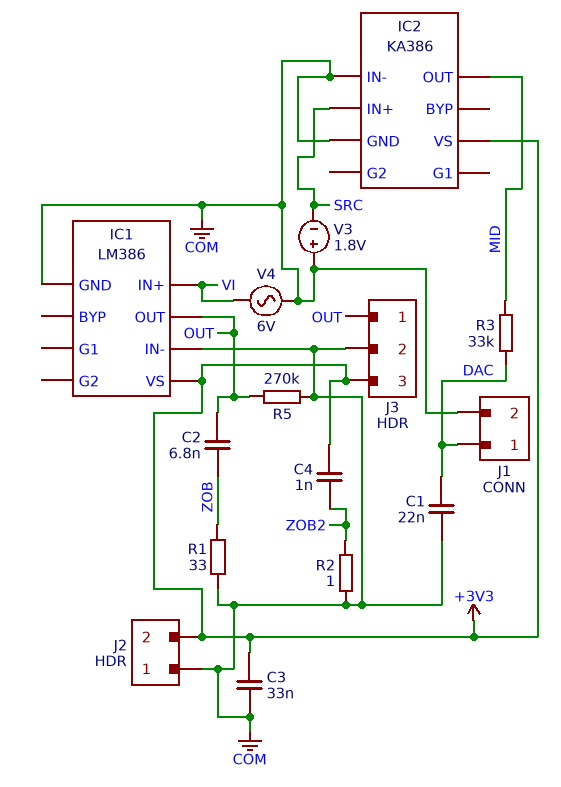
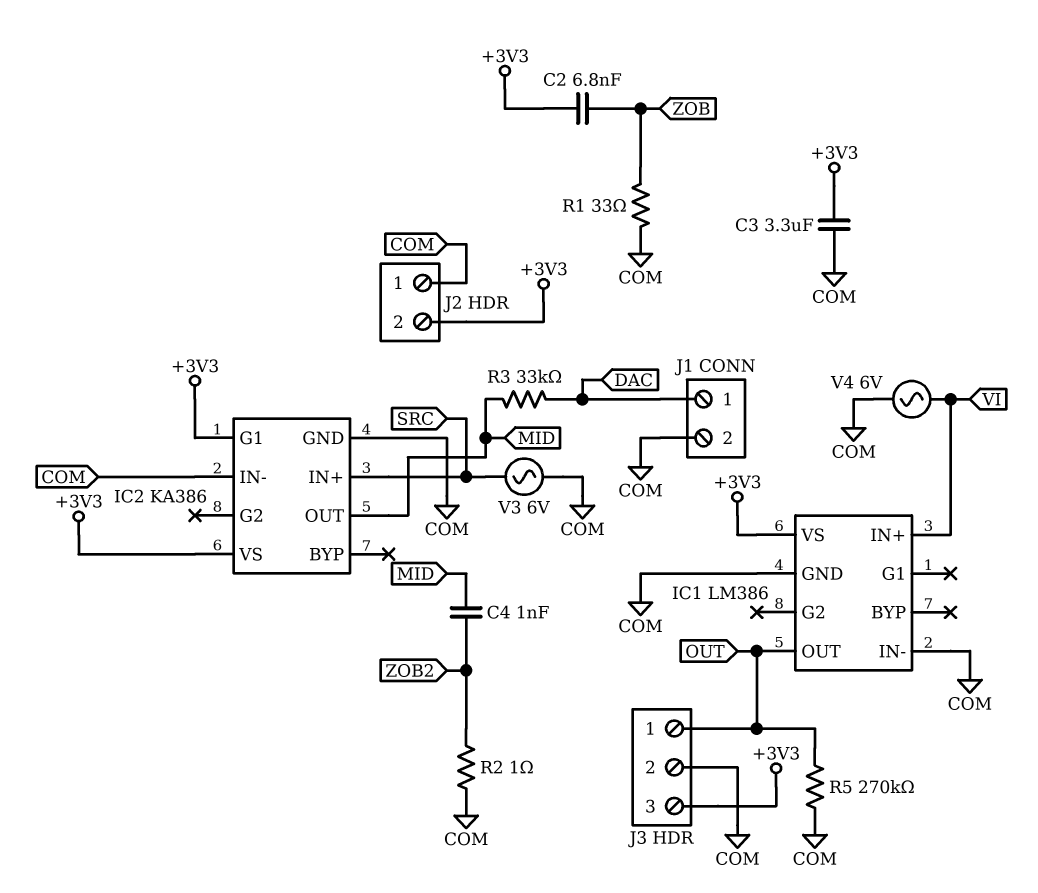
C1: 22nF (COM, DAC) -> none
C2: 6.8nF (OUT, ZOB) -> 6.8nF (+3V3, ZOB)
C3: 33nF (+3V3, COM) -> 3.3uF (+3V3, COM)
C4: 1nF (+3V3, ZOB2) -> 1nF (MID, ZOB2)
IC2 pin G1: none -> +3V3
V3: 1.8V (plus COM, minus SRC) -> AC 6V (COM, SRC)

